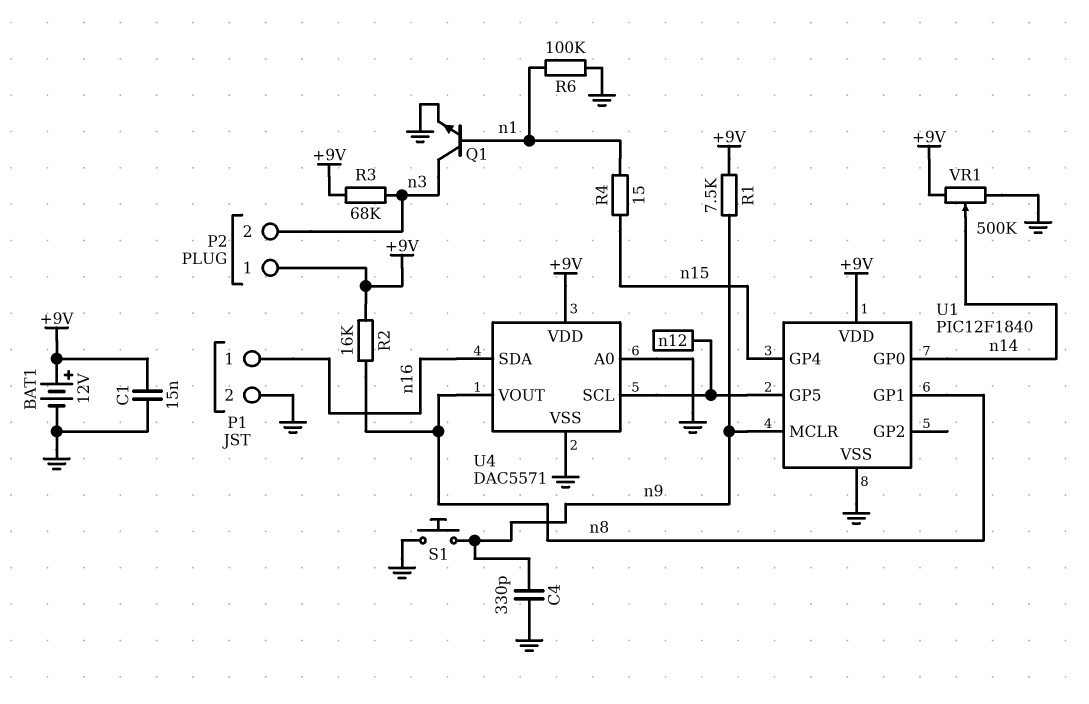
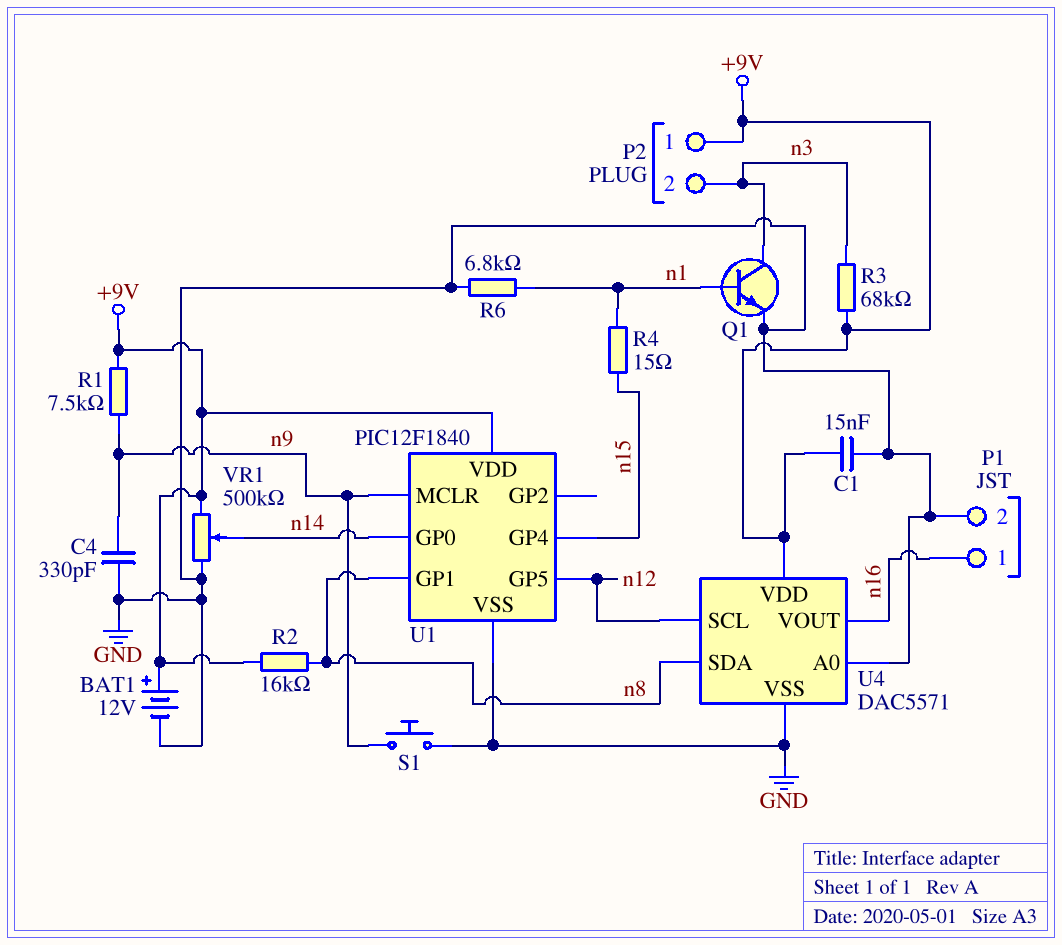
R6: 100k (GND, n1) -> 6.8k (GND, n1)
U4 pin SDA: n16 -> n8
U4 pin VOUT: n8 -> n16

